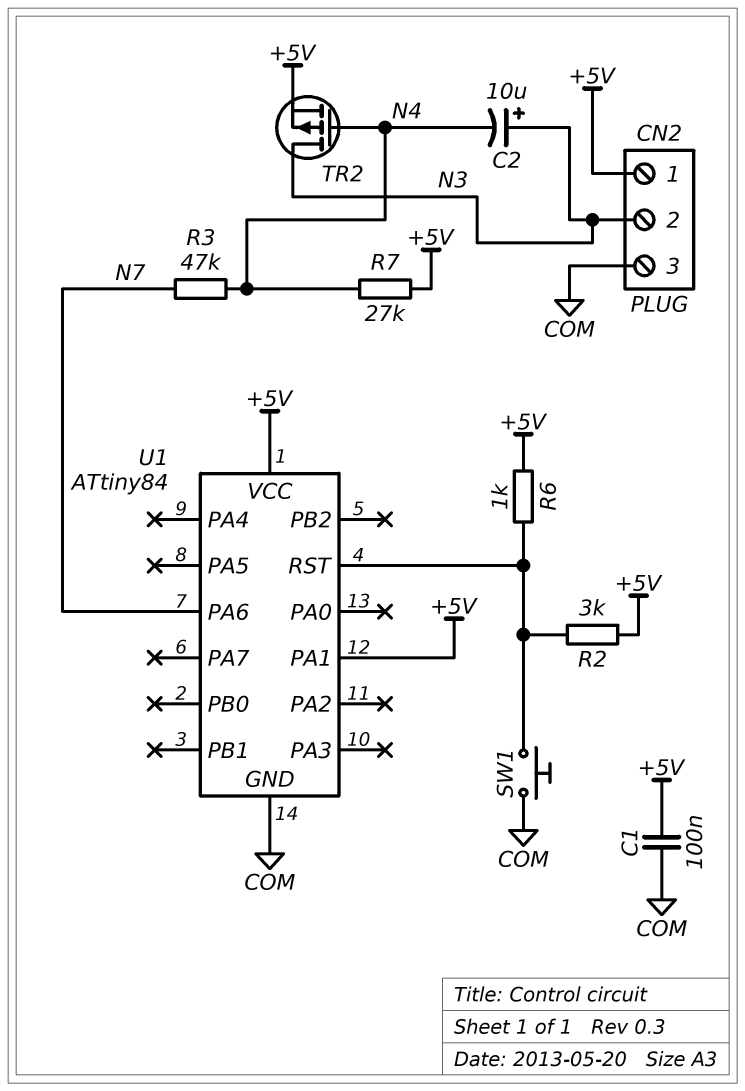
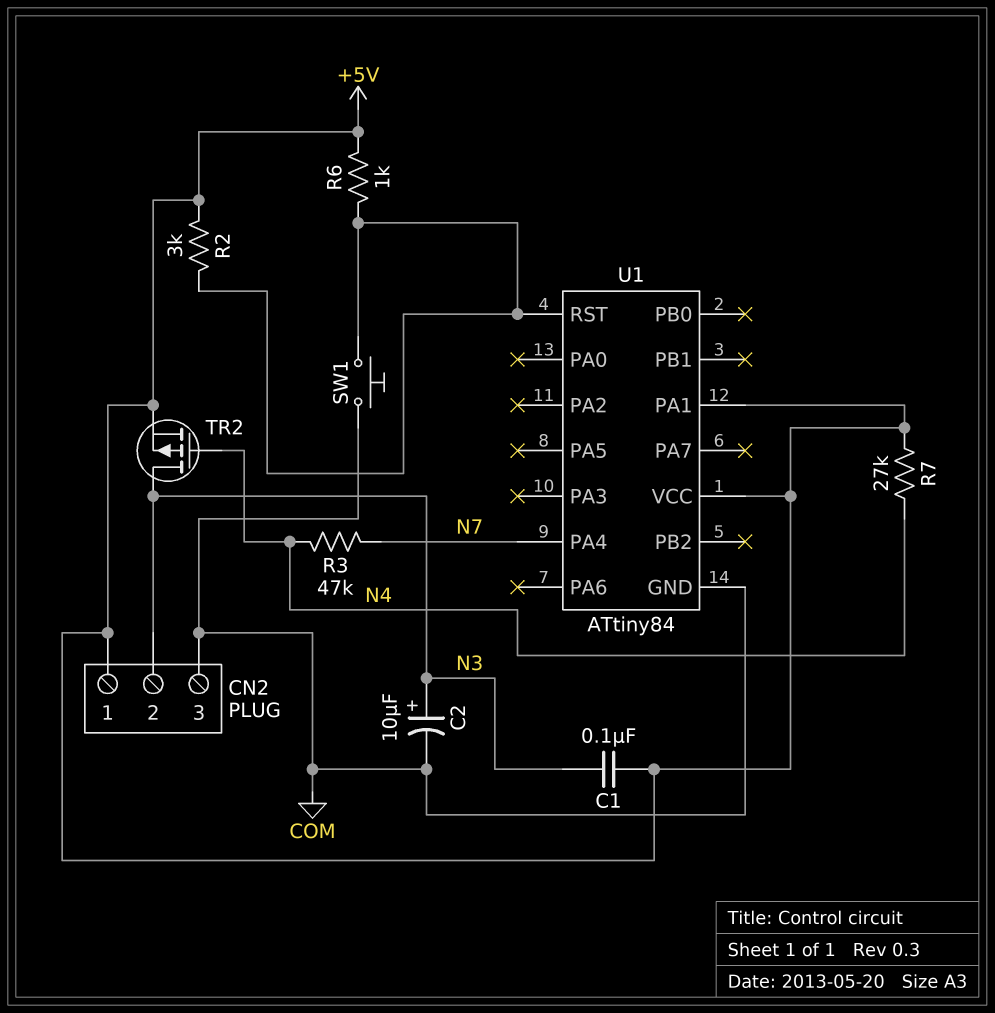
C1: 100nF (+5V, COM) -> 100nF (+5V, N3)
C2: 10uF (plus N3, minus N4) -> 10uF (plus N3, minus COM)
U1 pin PA4: none -> N7
U1 pin PA6: N7 -> none

